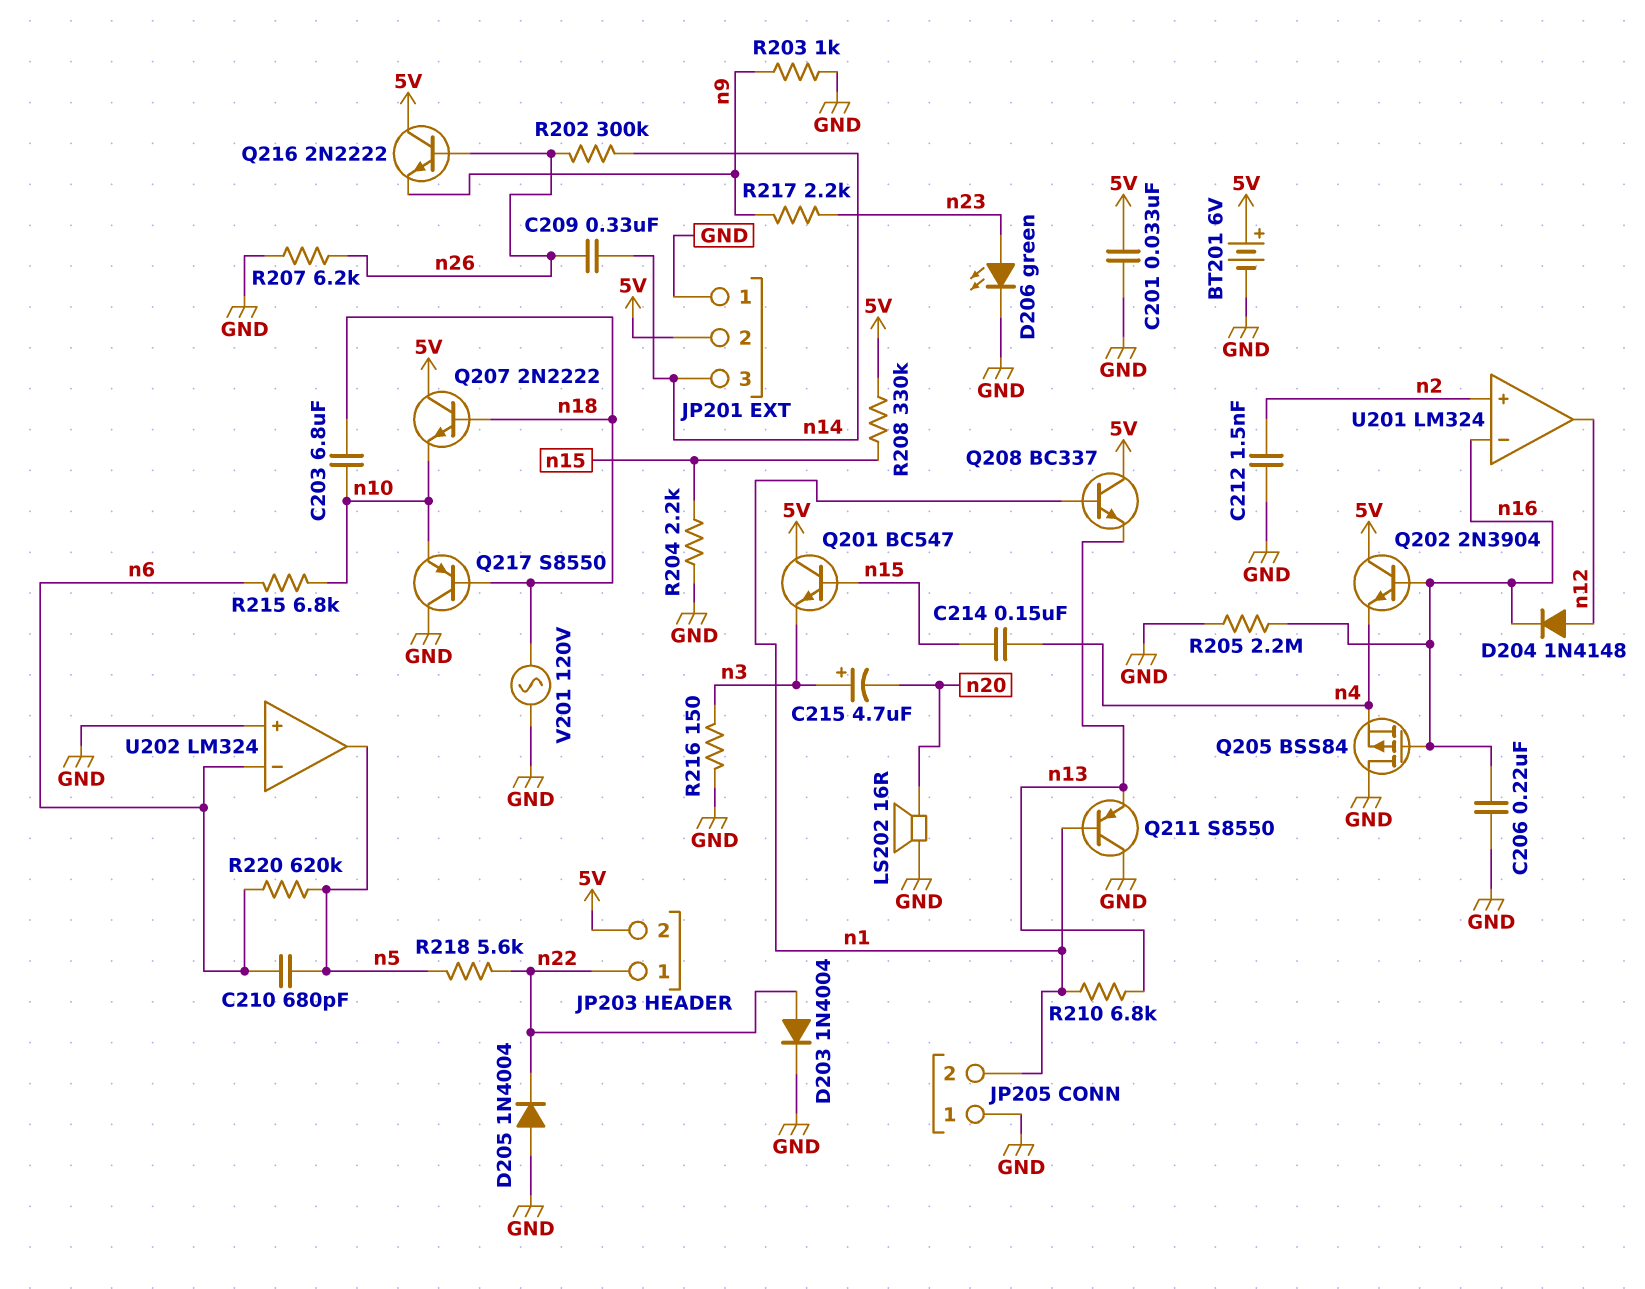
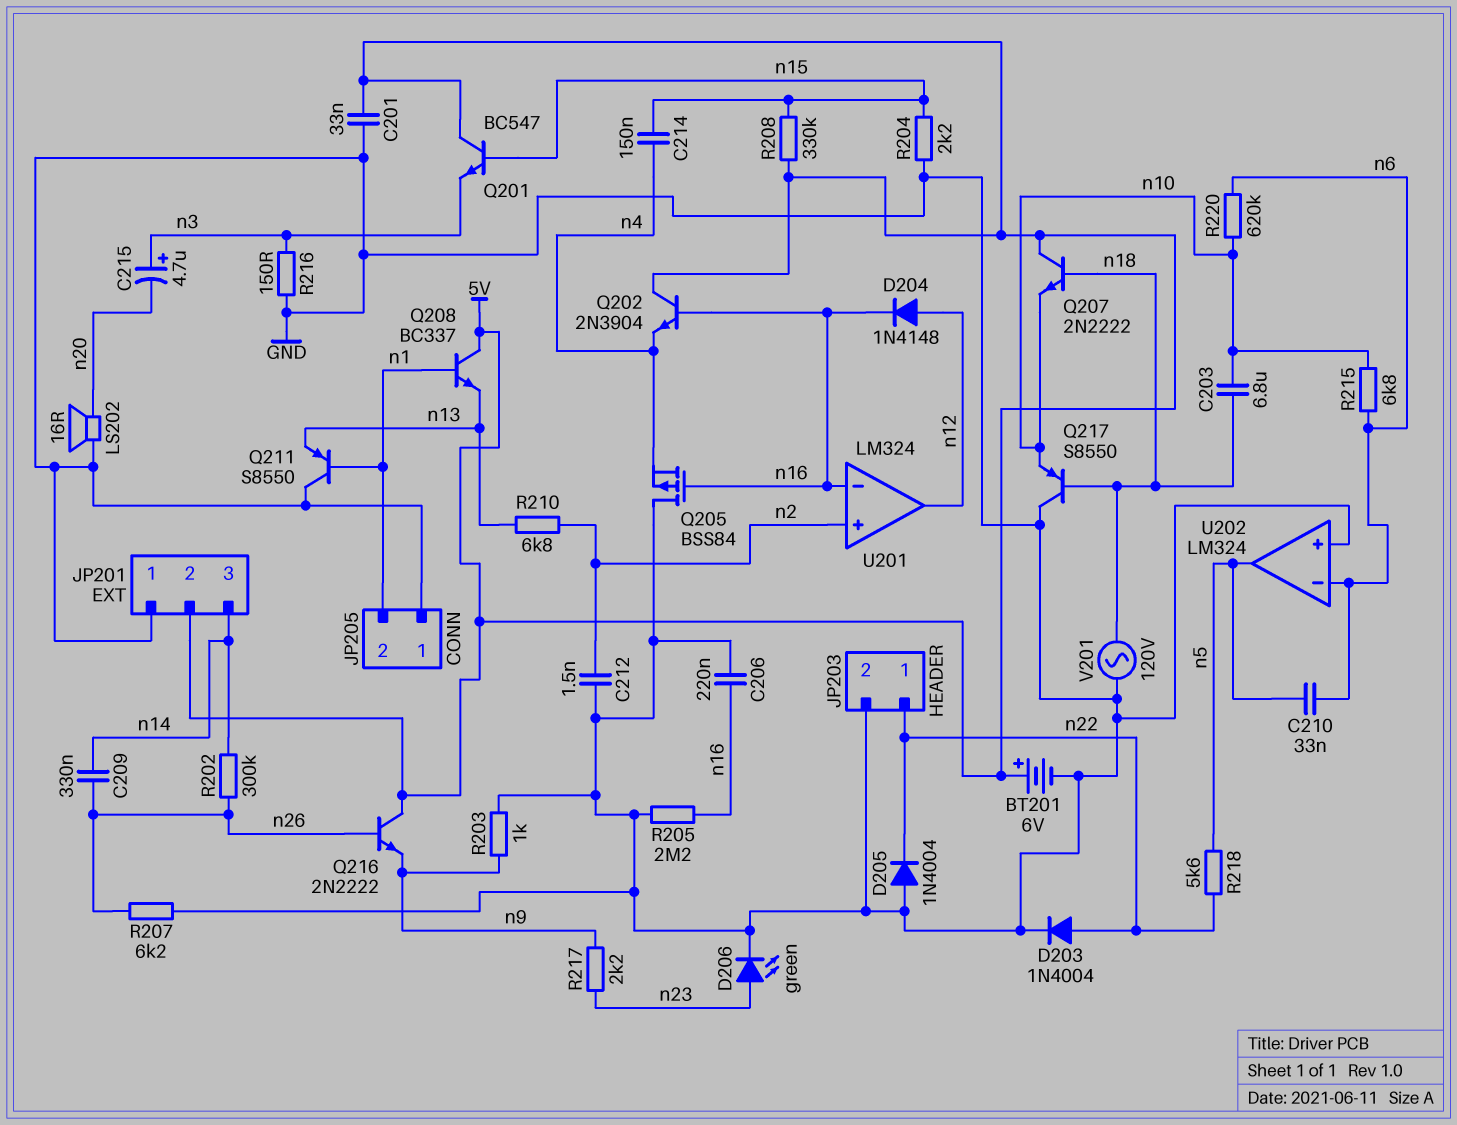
C210: 680pF (n5, n6) -> 33nF (n5, n6)
JP203 pin 2: 5V -> GND
R210: 6.8k (n1, n13) -> 6.8k (n2, n13)
R220: 620k (n5, n6) -> 620k (n6, n10)

